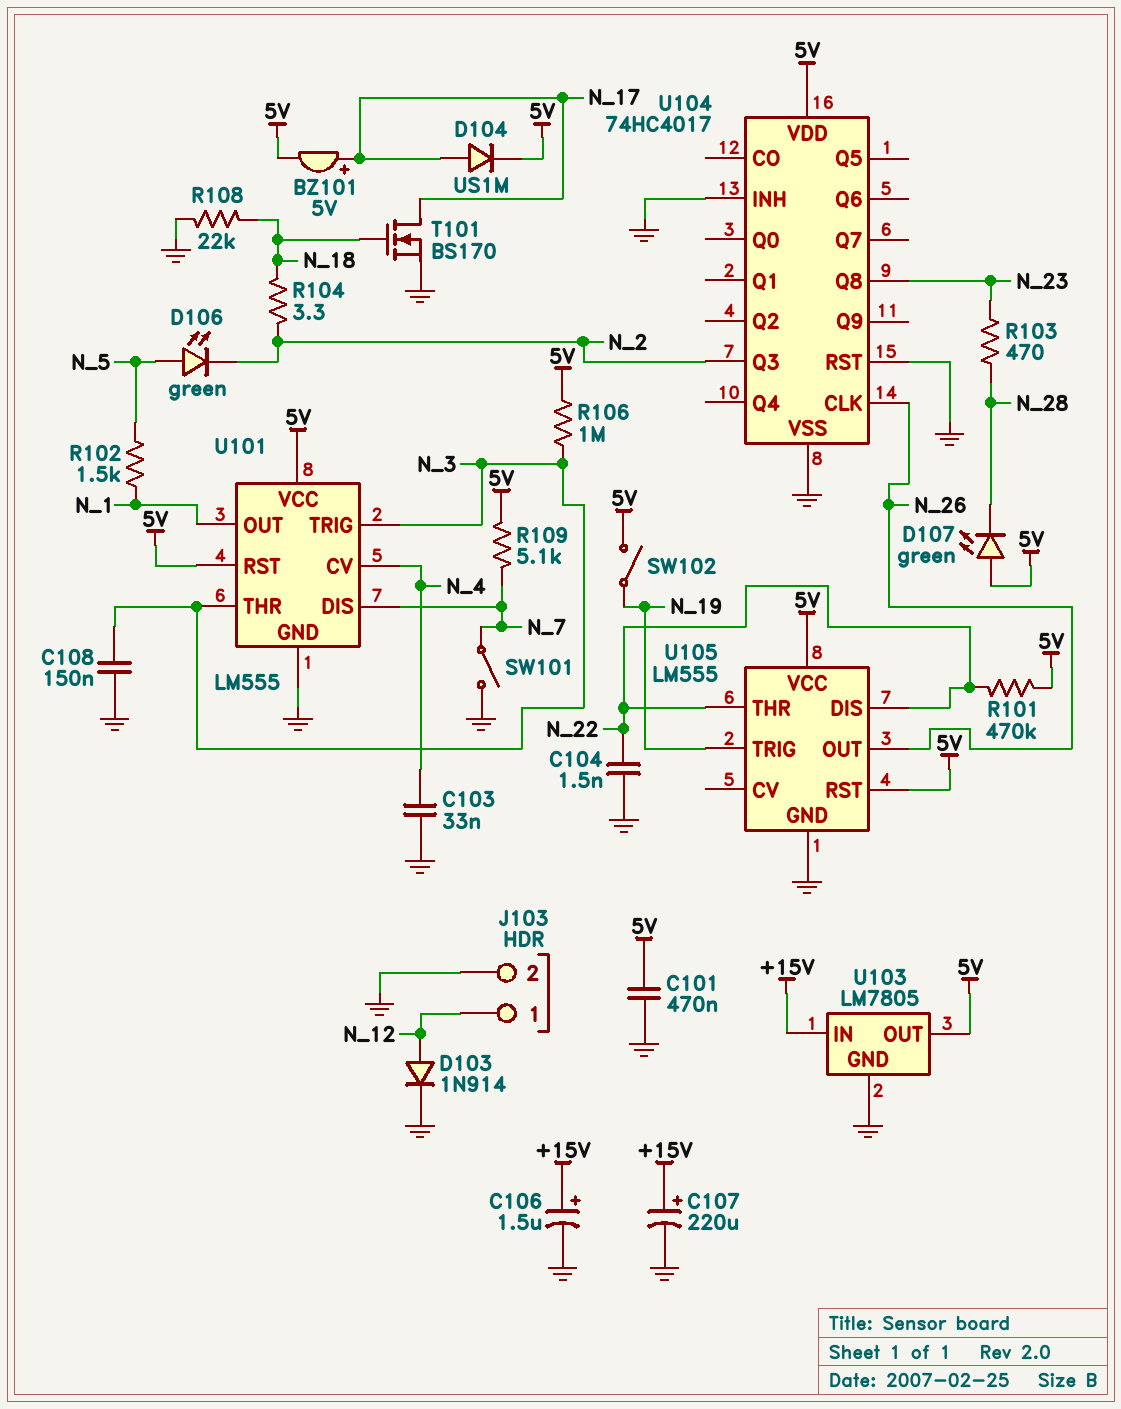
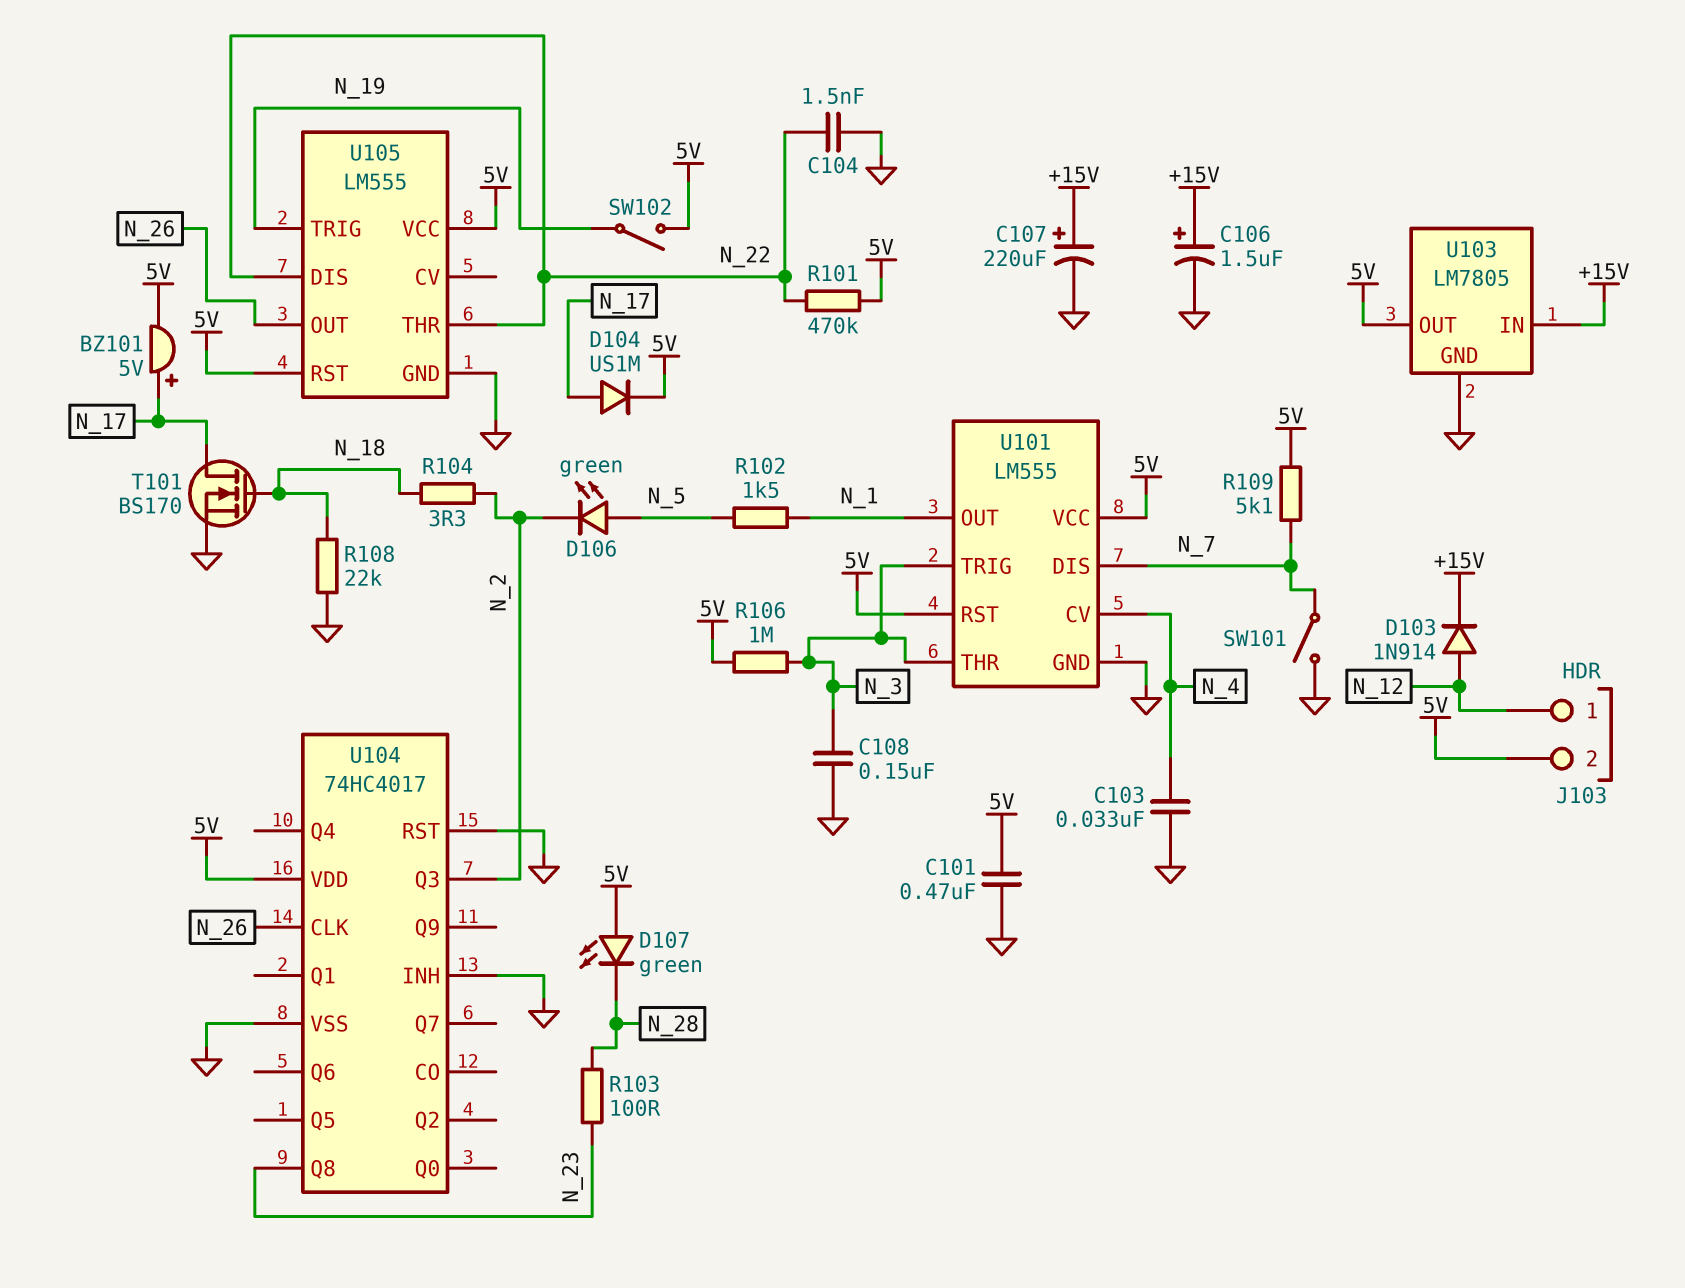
D103: diode 1N914 (A N_12, K GND) -> diode 1N914 (A N_12, K +15V)
J103 pin 2: GND -> 5V
R103: 470 (N_23, N_28) -> 100 (N_23, N_28)

